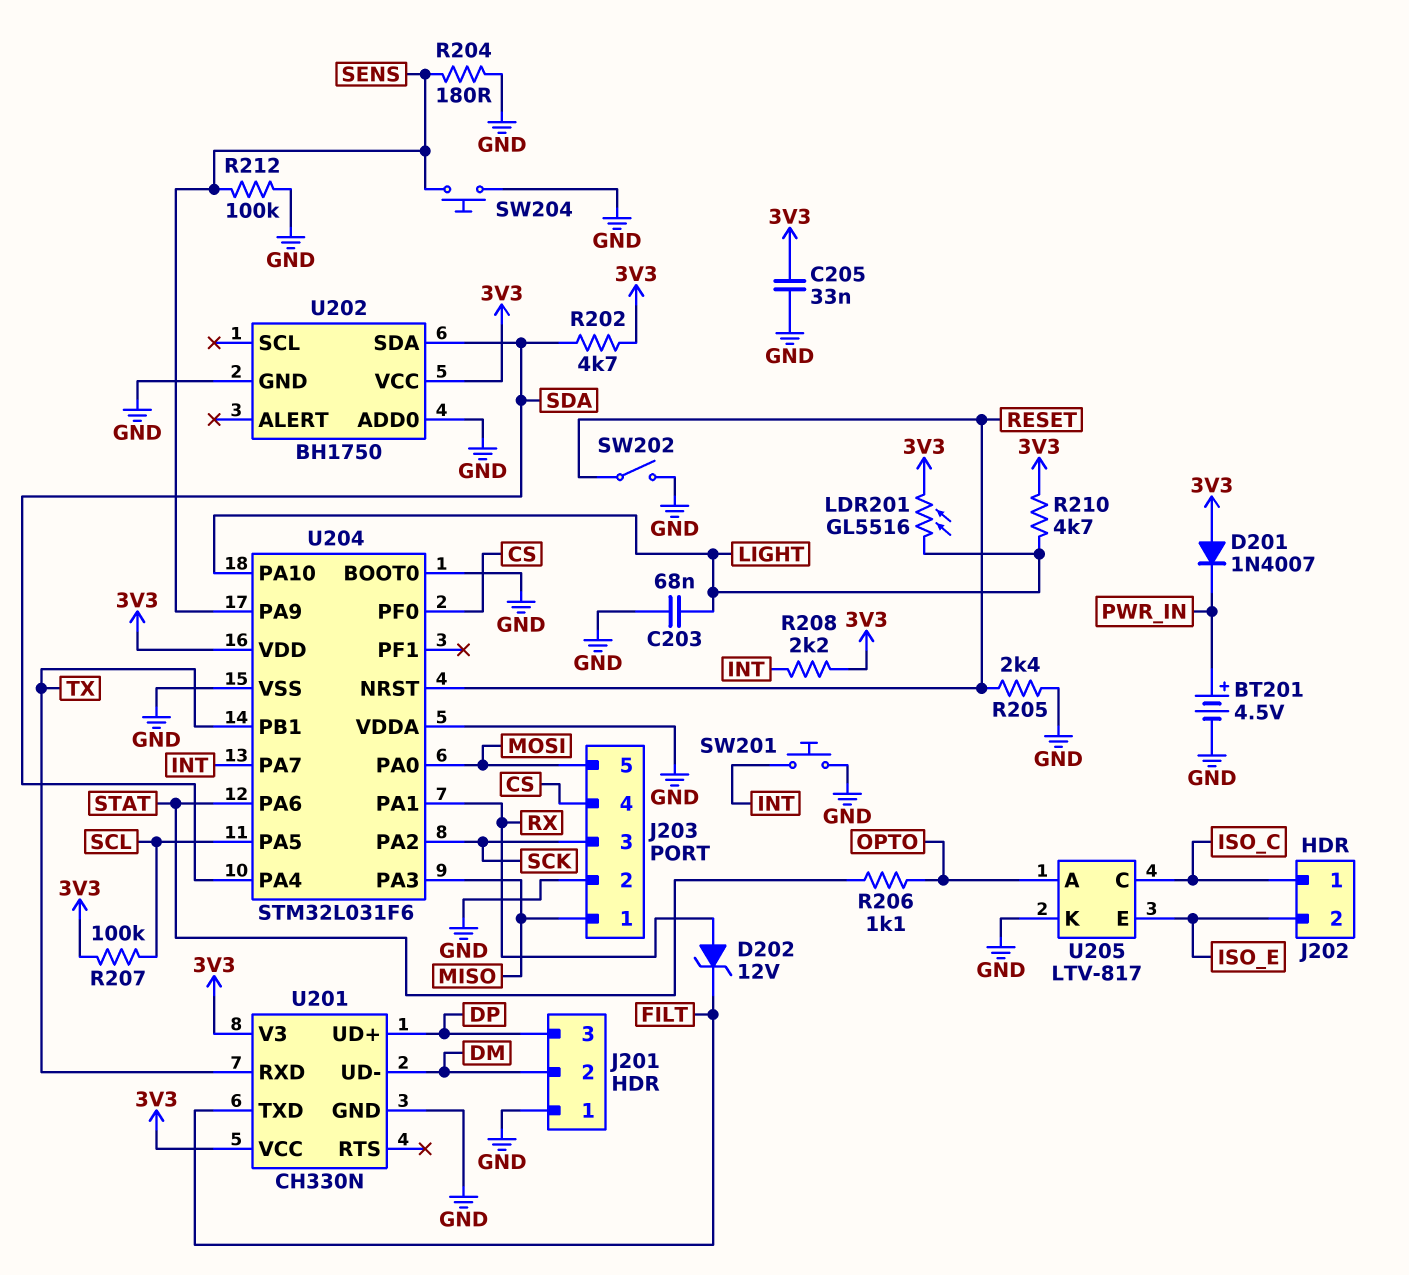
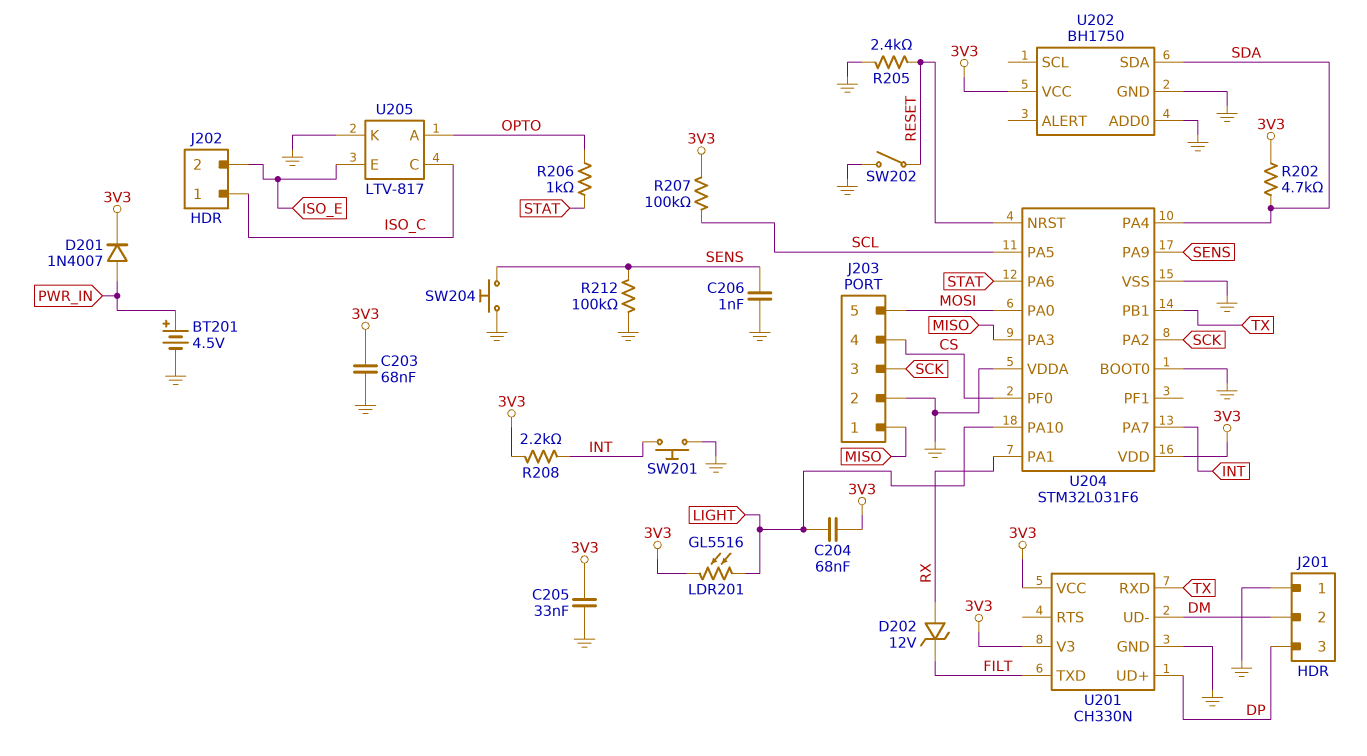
C203: 68nF (GND, LIGHT) -> 68nF (3V3, GND)
C204: none -> 68nF (3V3, LIGHT)
C206: none -> 1nF (GND, SENS)
D201: diode 1N4007 (A 3V3, K PWR_IN) -> diode 1N4007 (A PWR_IN, K 3V3)
R204: 180 (GND, SENS) -> none
R206: 1.1k (OPTO, STAT) -> 1k (OPTO, STAT)
R210: 4.7k (3V3, LIGHT) -> none

